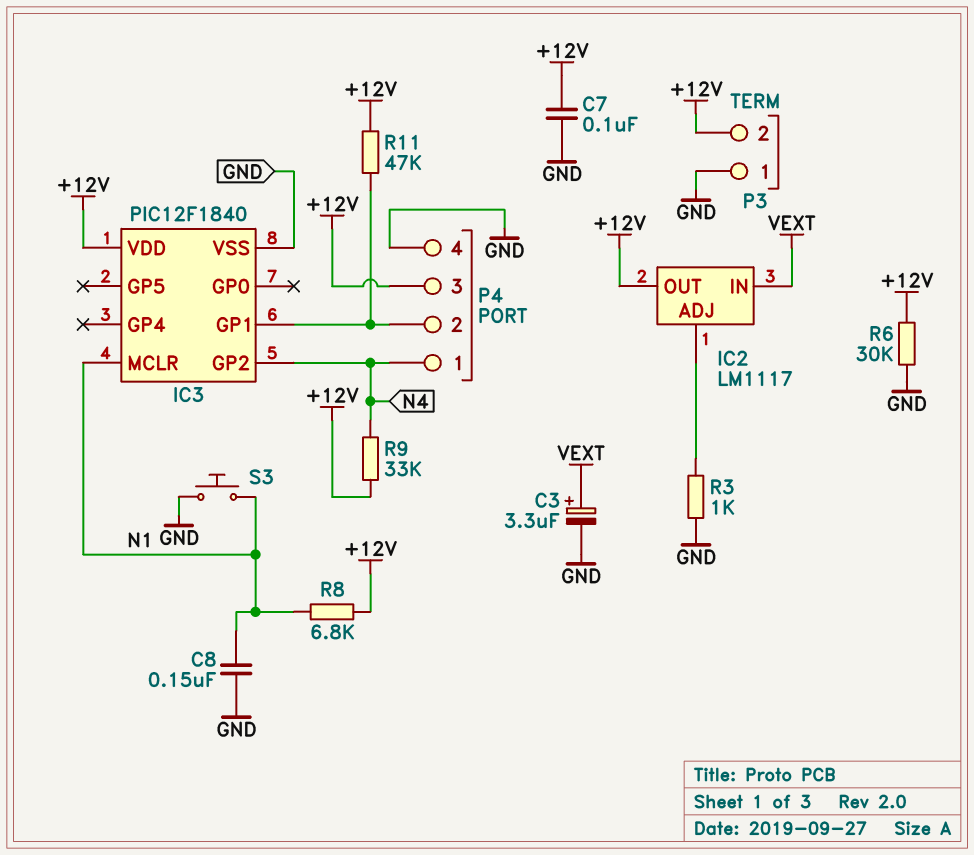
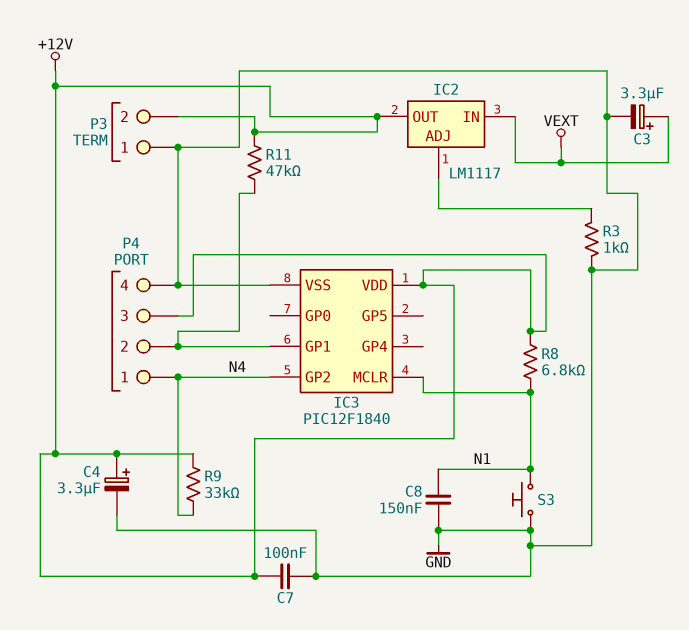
C4: none -> 3.3uF (plus +12V, minus GND)
R6: 30k (+12V, GND) -> none

